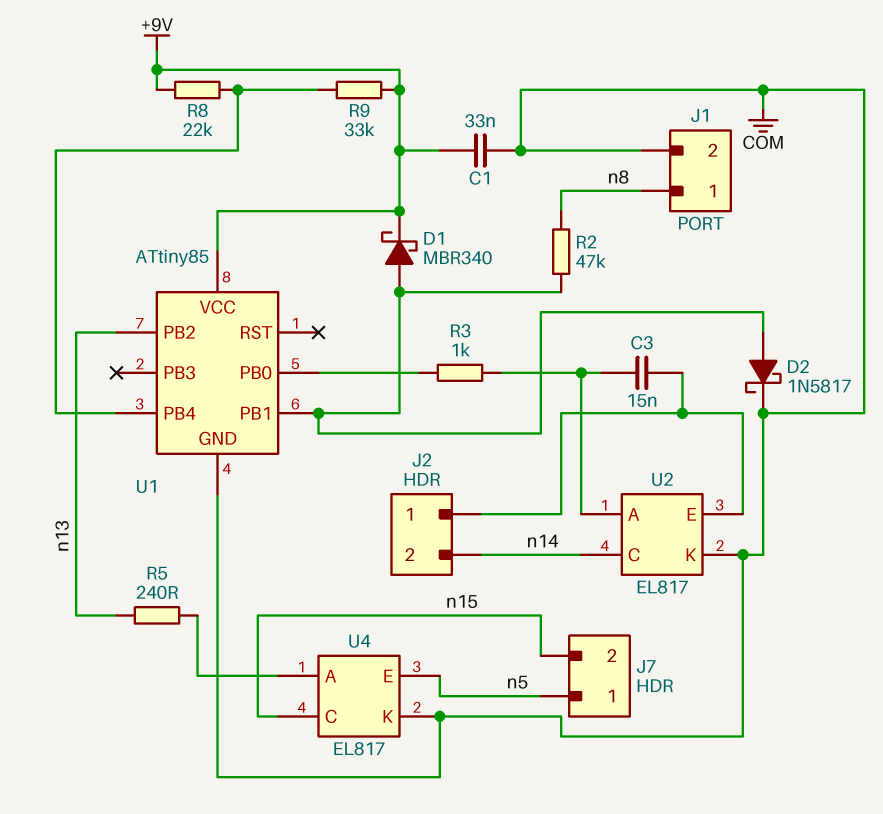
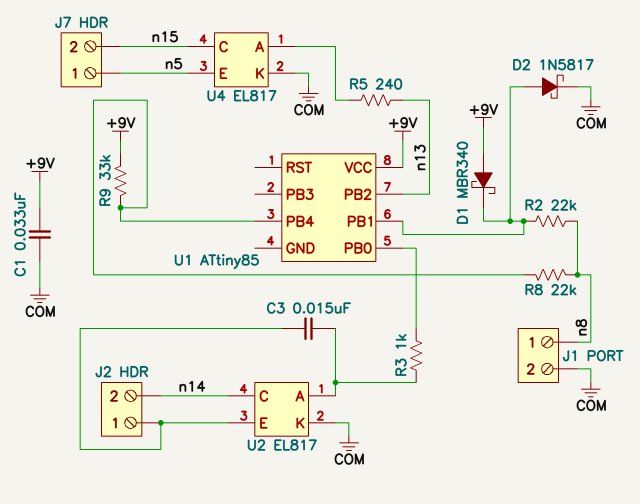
D1: schottky MBR340 (A U1/PB1, K +9V) -> schottky MBR340 (A +9V, K U1/PB1)
R2: 47k (U1/PB1, n8) -> 22k (U1/PB1, n8)
R8: 22k (+9V, U1/PB4) -> 22k (U1/PB4, n8)
U1 pin GND: COM -> none

